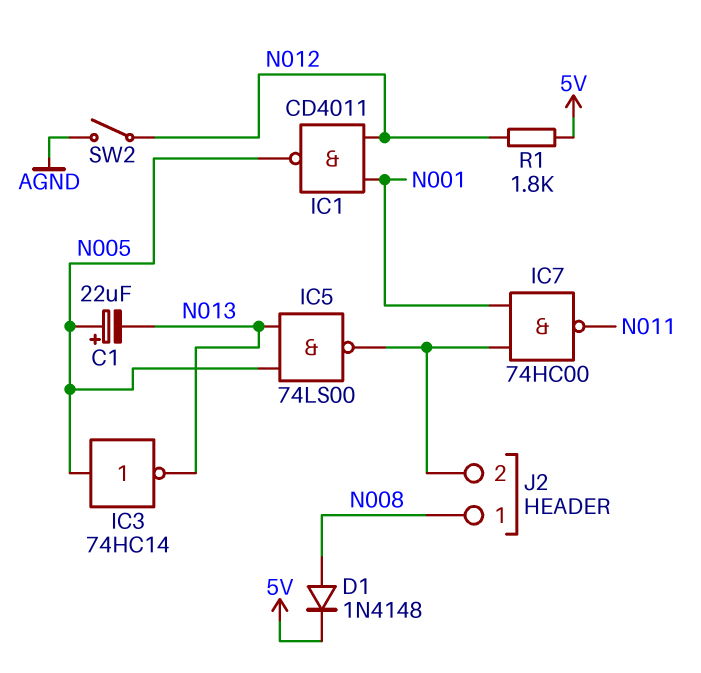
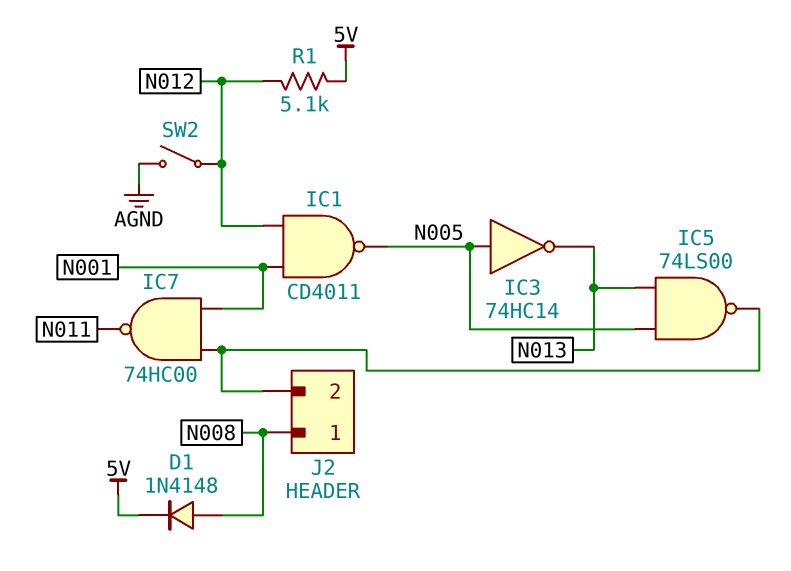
C1: 22uF (plus N005, minus N013) -> none
R1: 1.8k (5V, N012) -> 5.1k (5V, N012)

